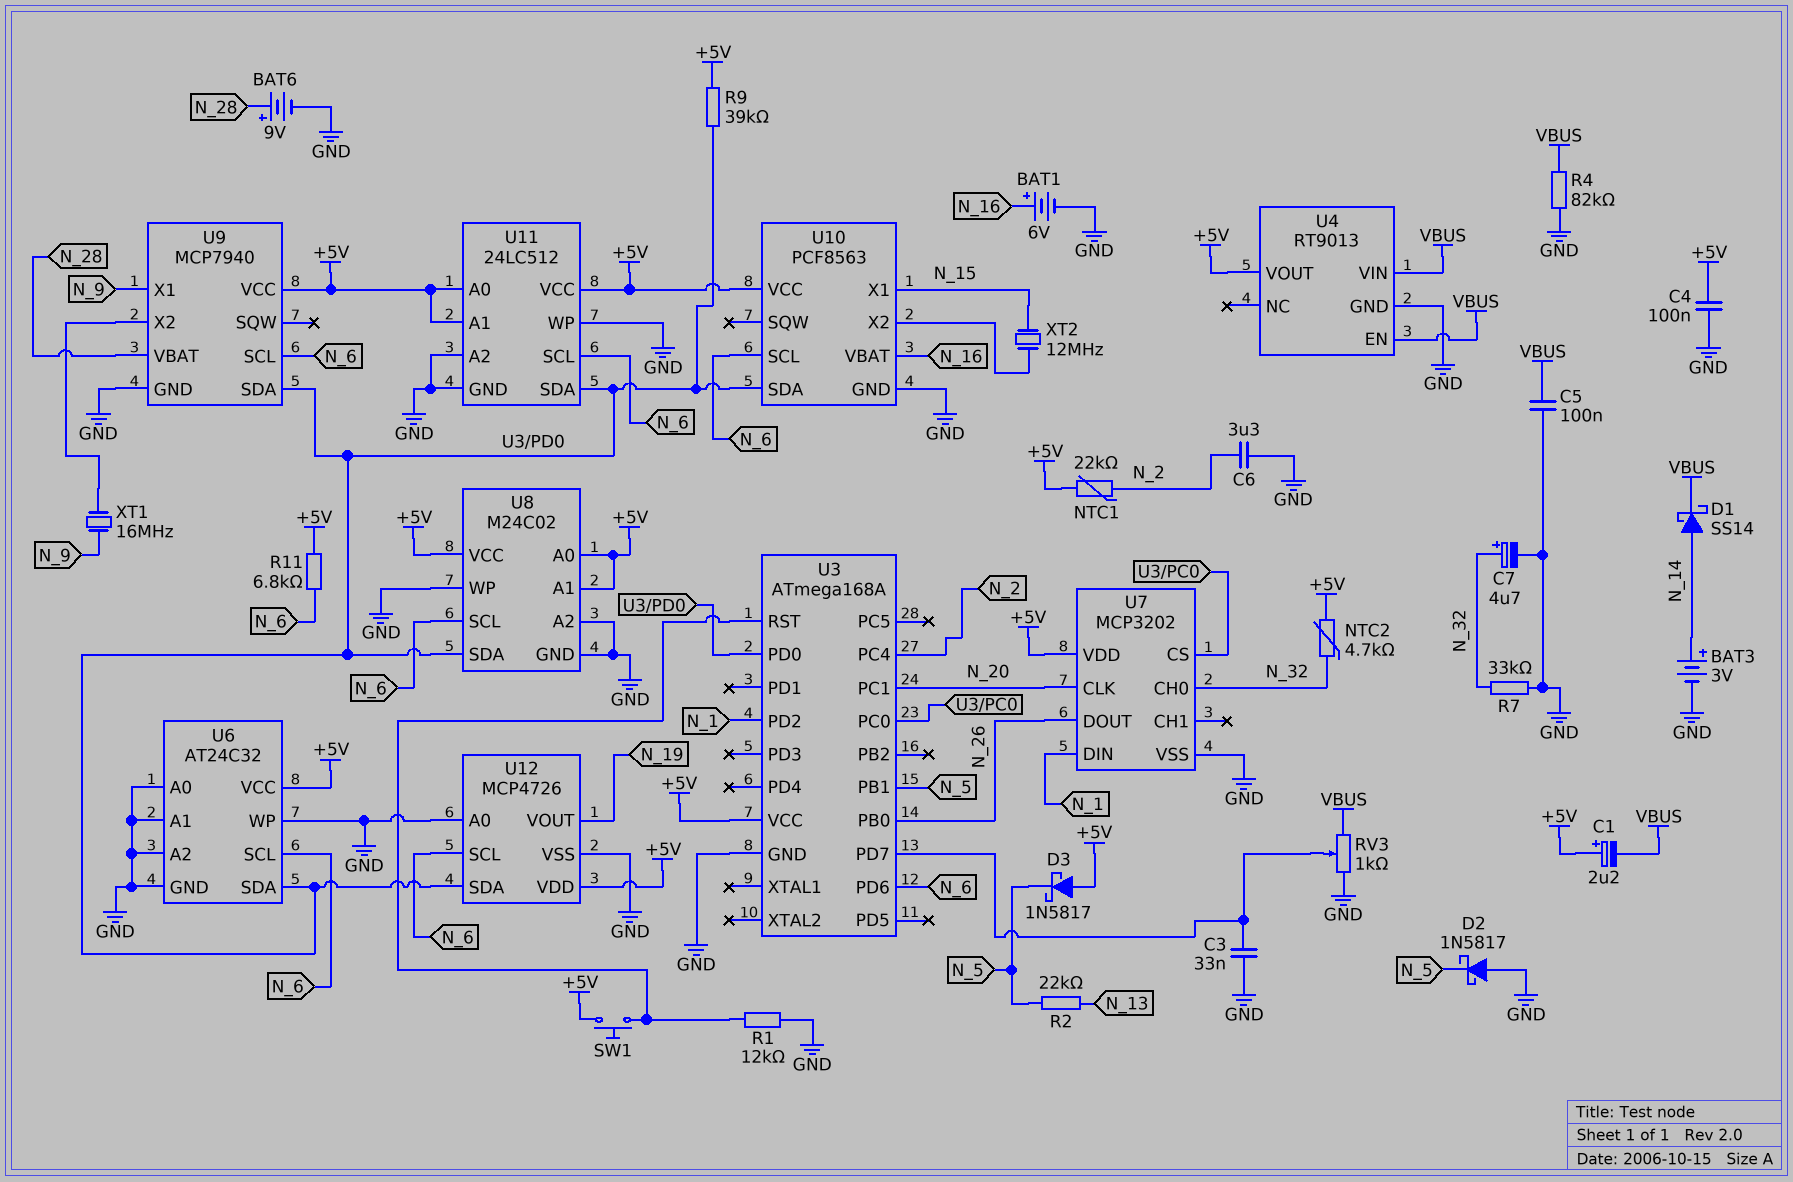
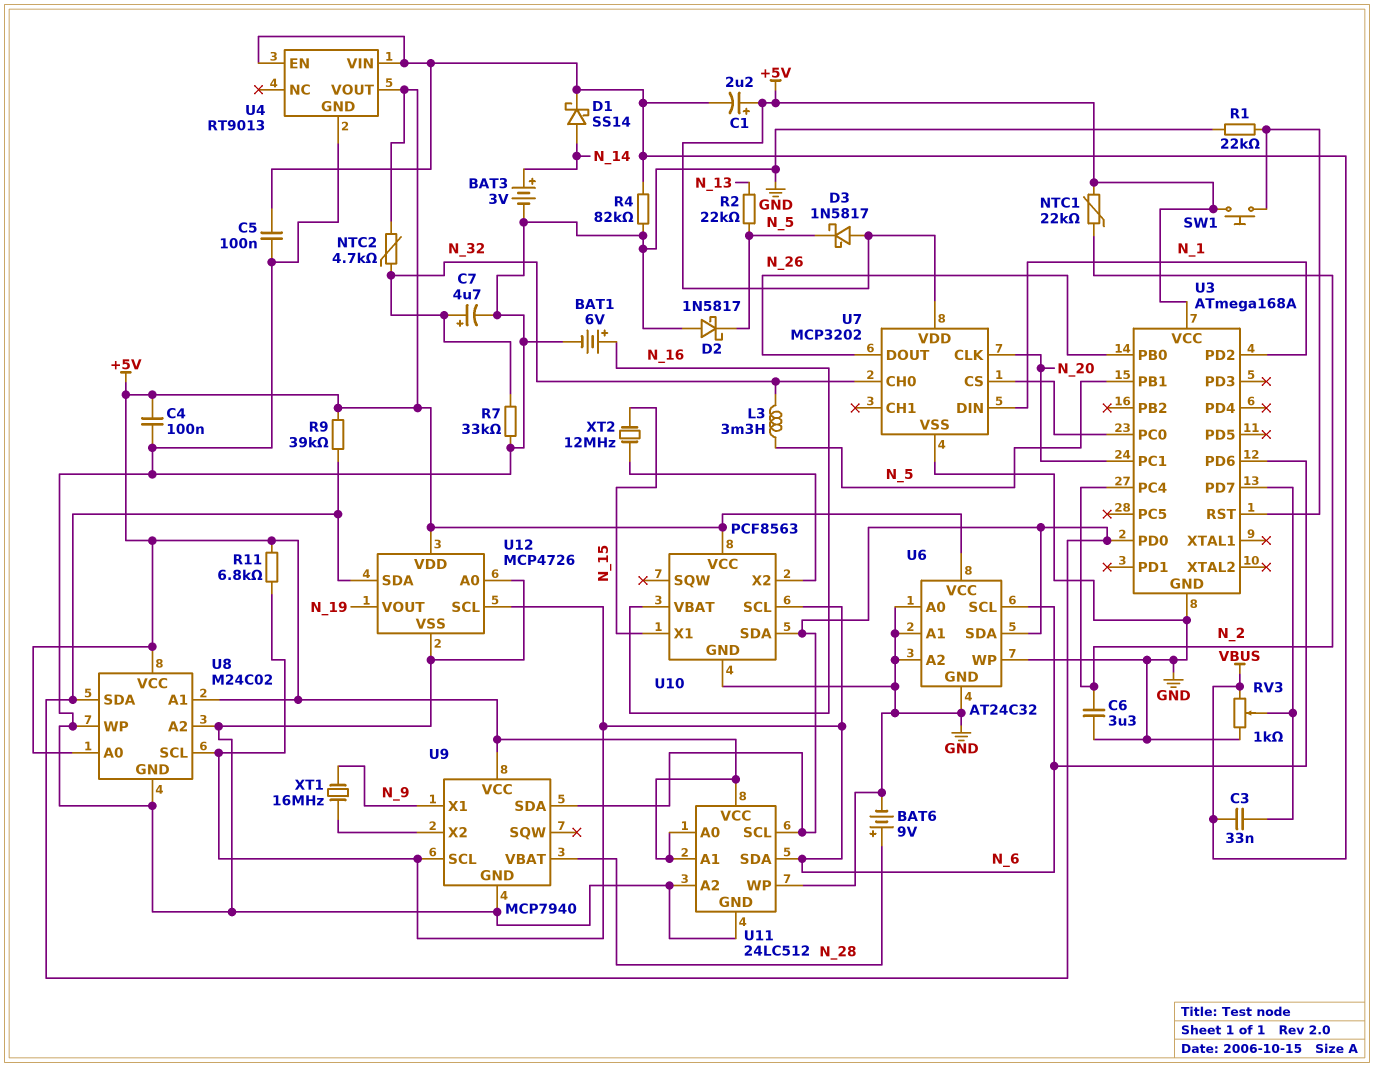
C3: 33nF (GND, U3/PD7) -> 33nF (U3/PD7, VBUS)
L3: none -> 3.3mH (N_5, N_32)
R1: 12k (GND, U3/RST) -> 22k (GND, U3/RST)
U11 pin SCL: N_6 -> U3/PD0
U11 pin SDA: U3/PD0 -> N_6

